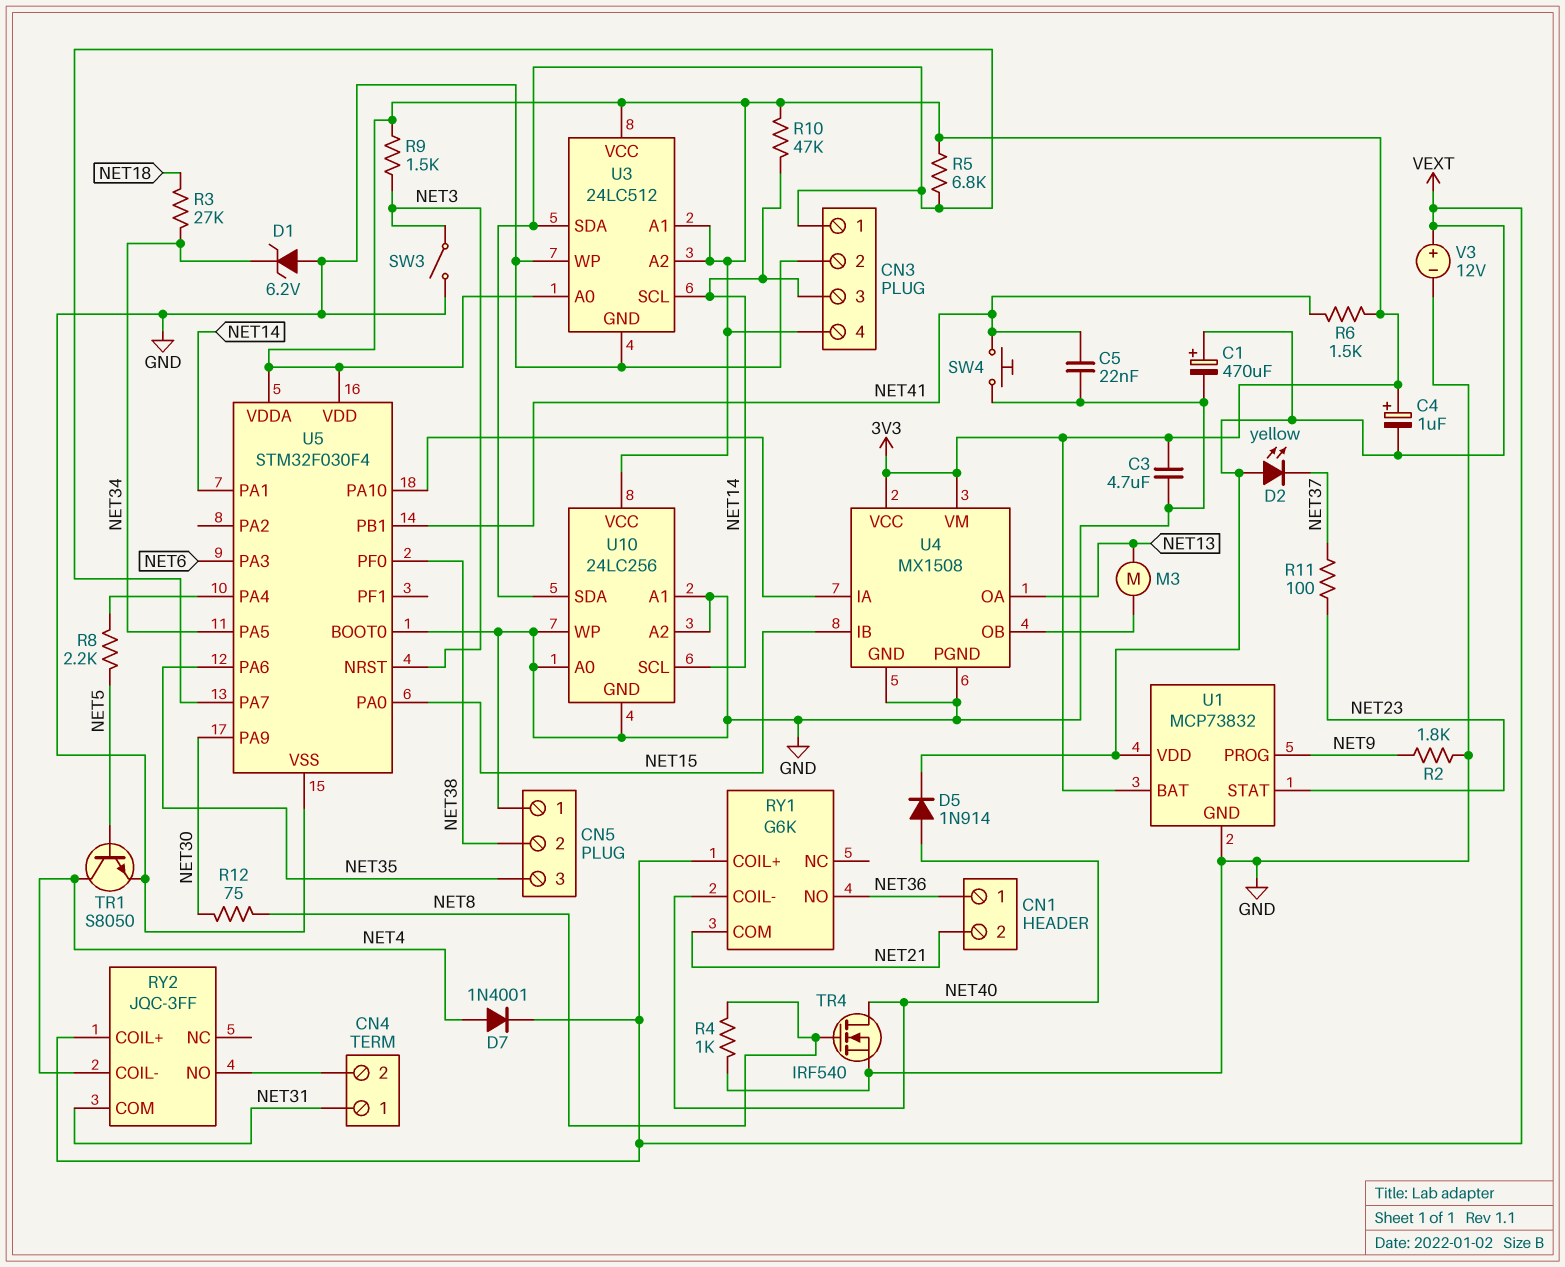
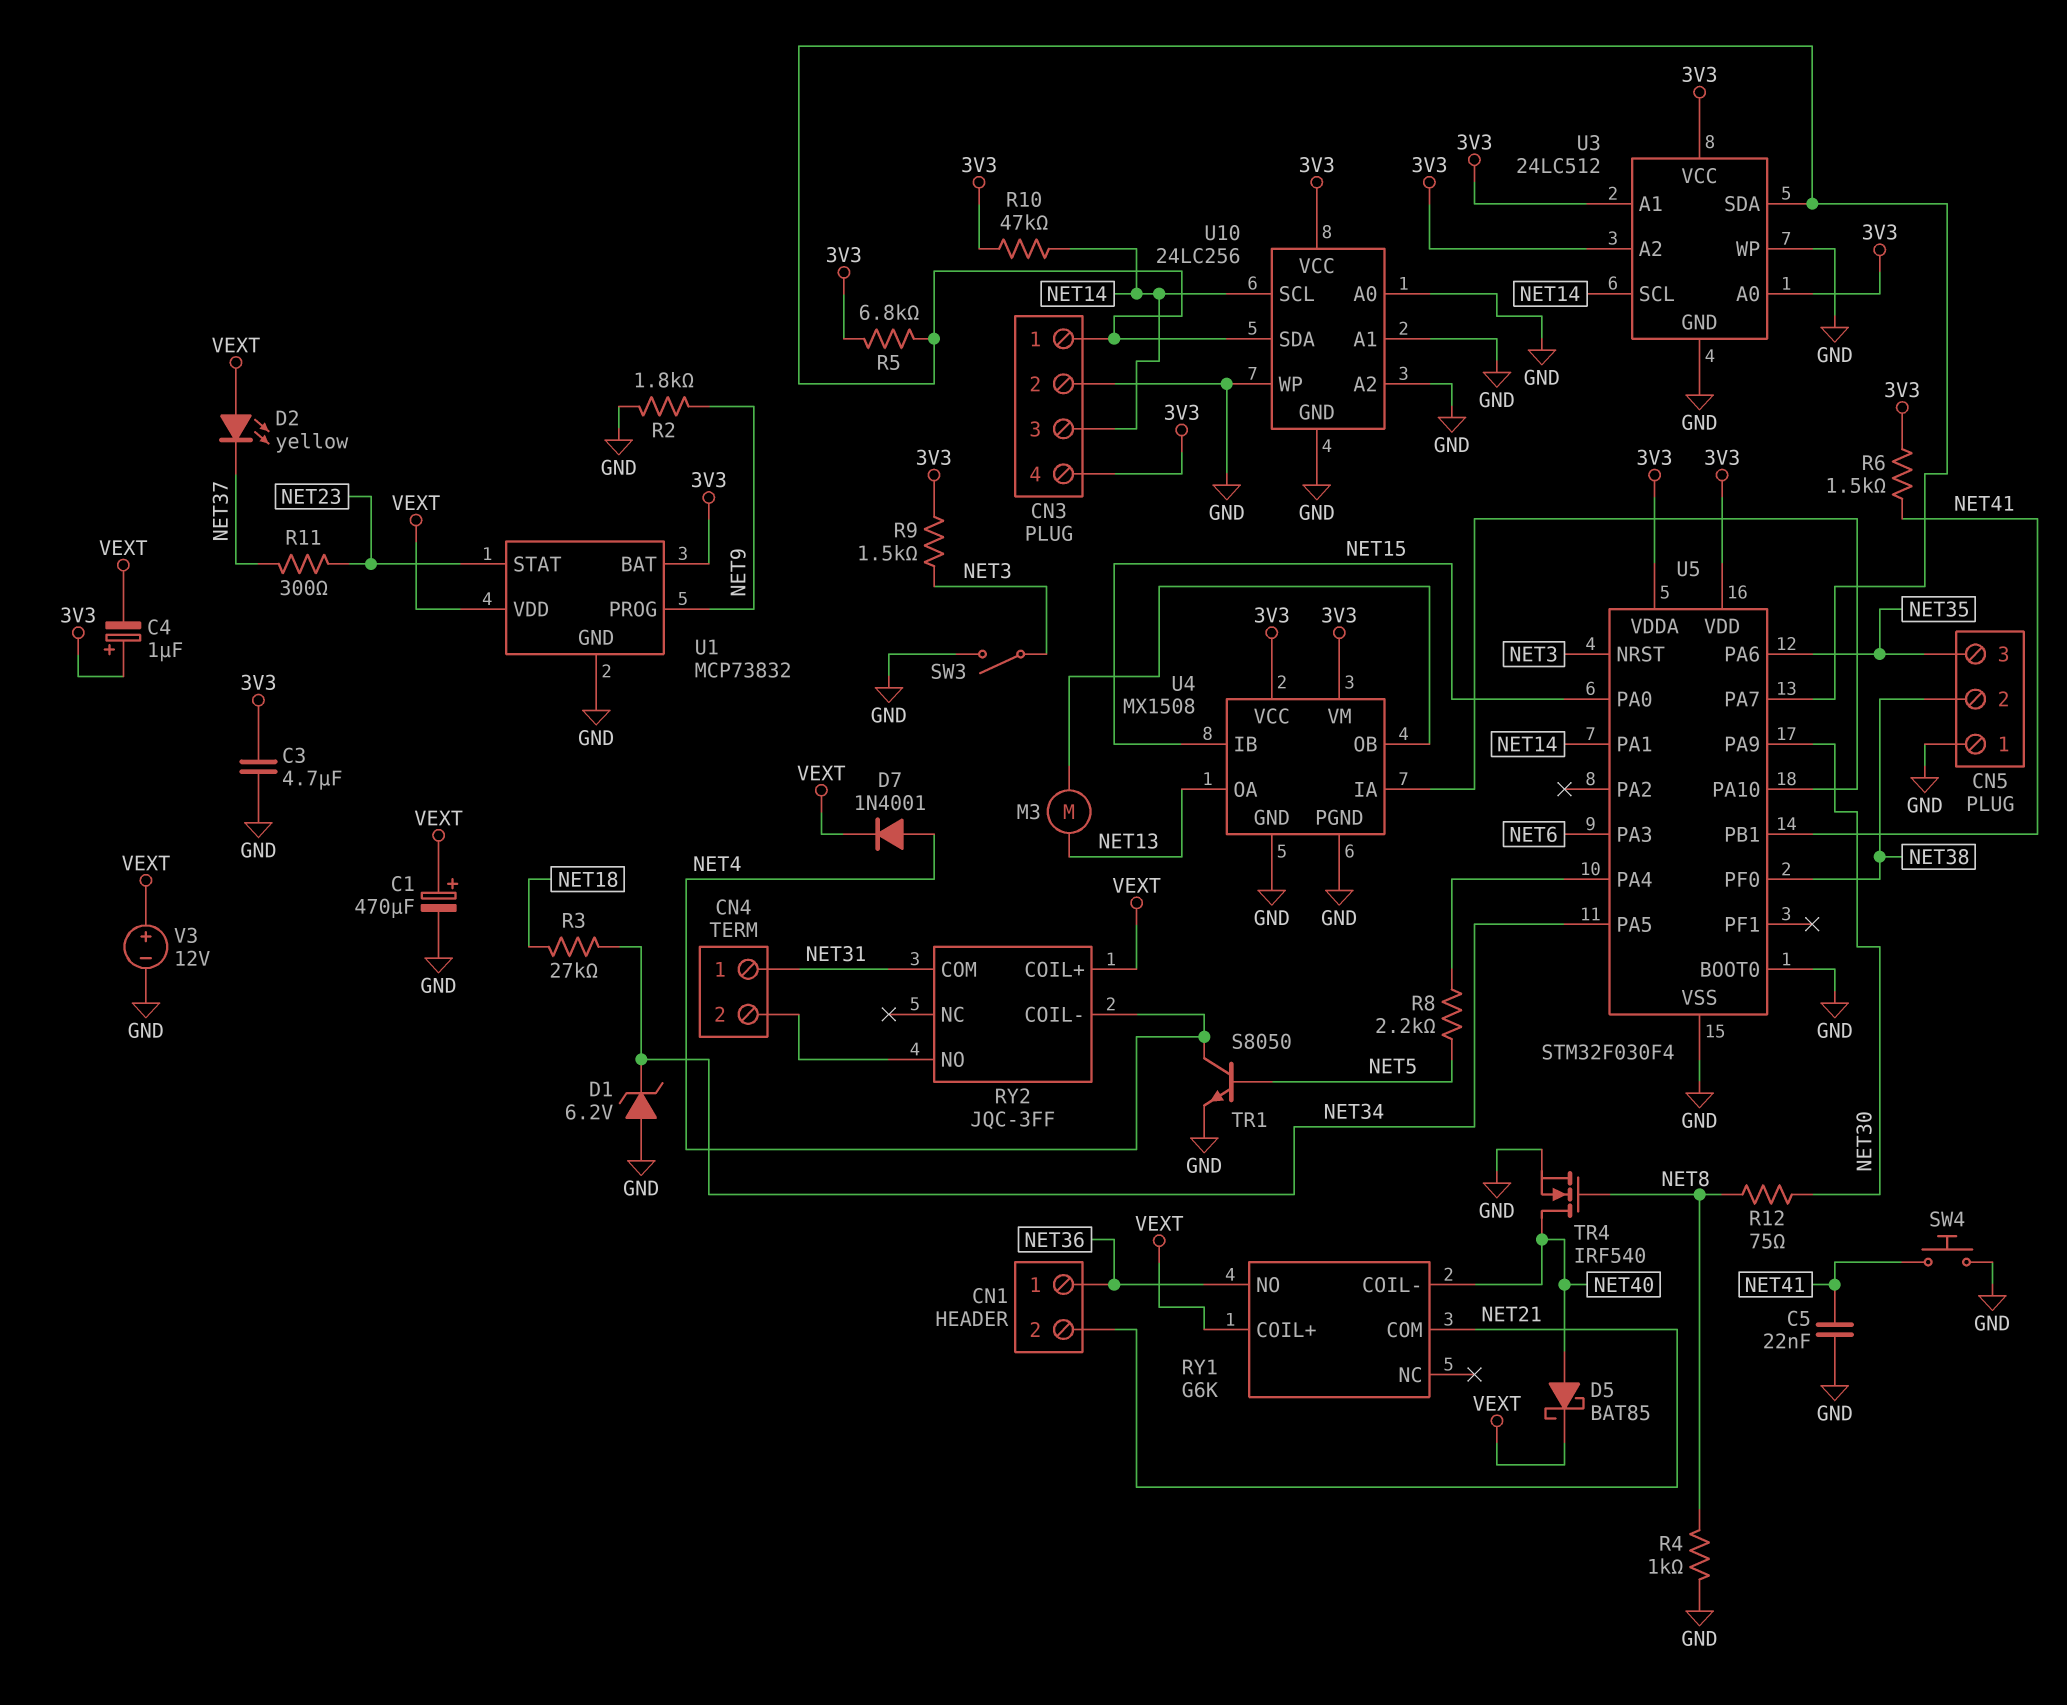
D5: diode 1N914 (A NET40, K VEXT) -> schottky BAT85 (A NET40, K VEXT)
R11: 100 (NET23, NET37) -> 300 (NET23, NET37)

